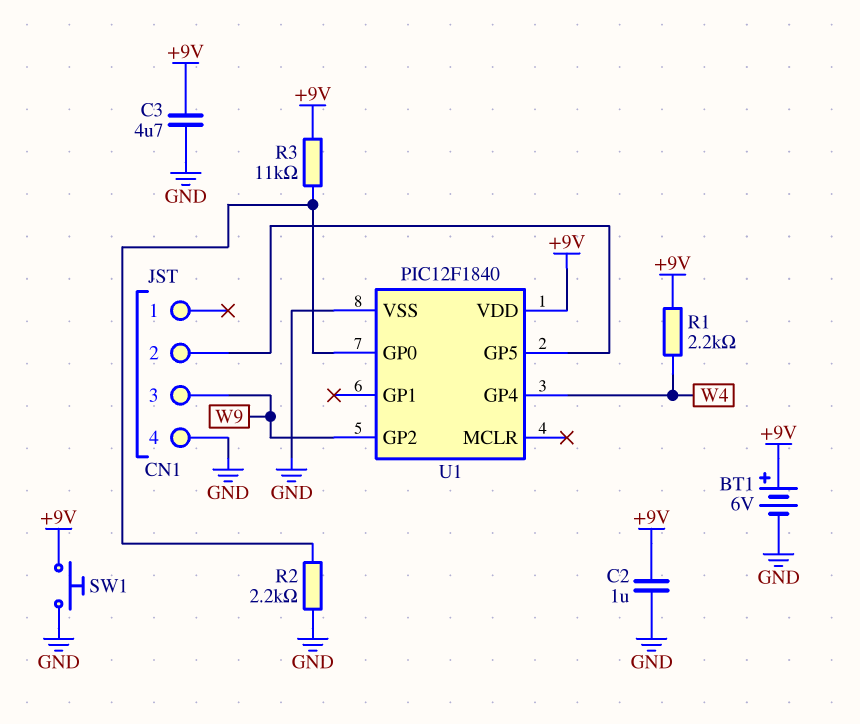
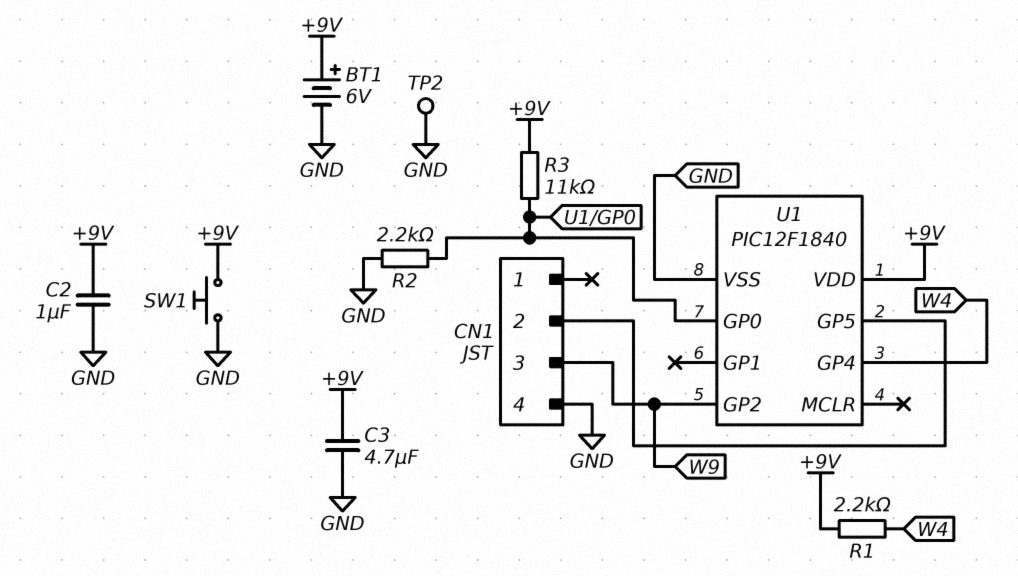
TP2: none -> test point (GND)

